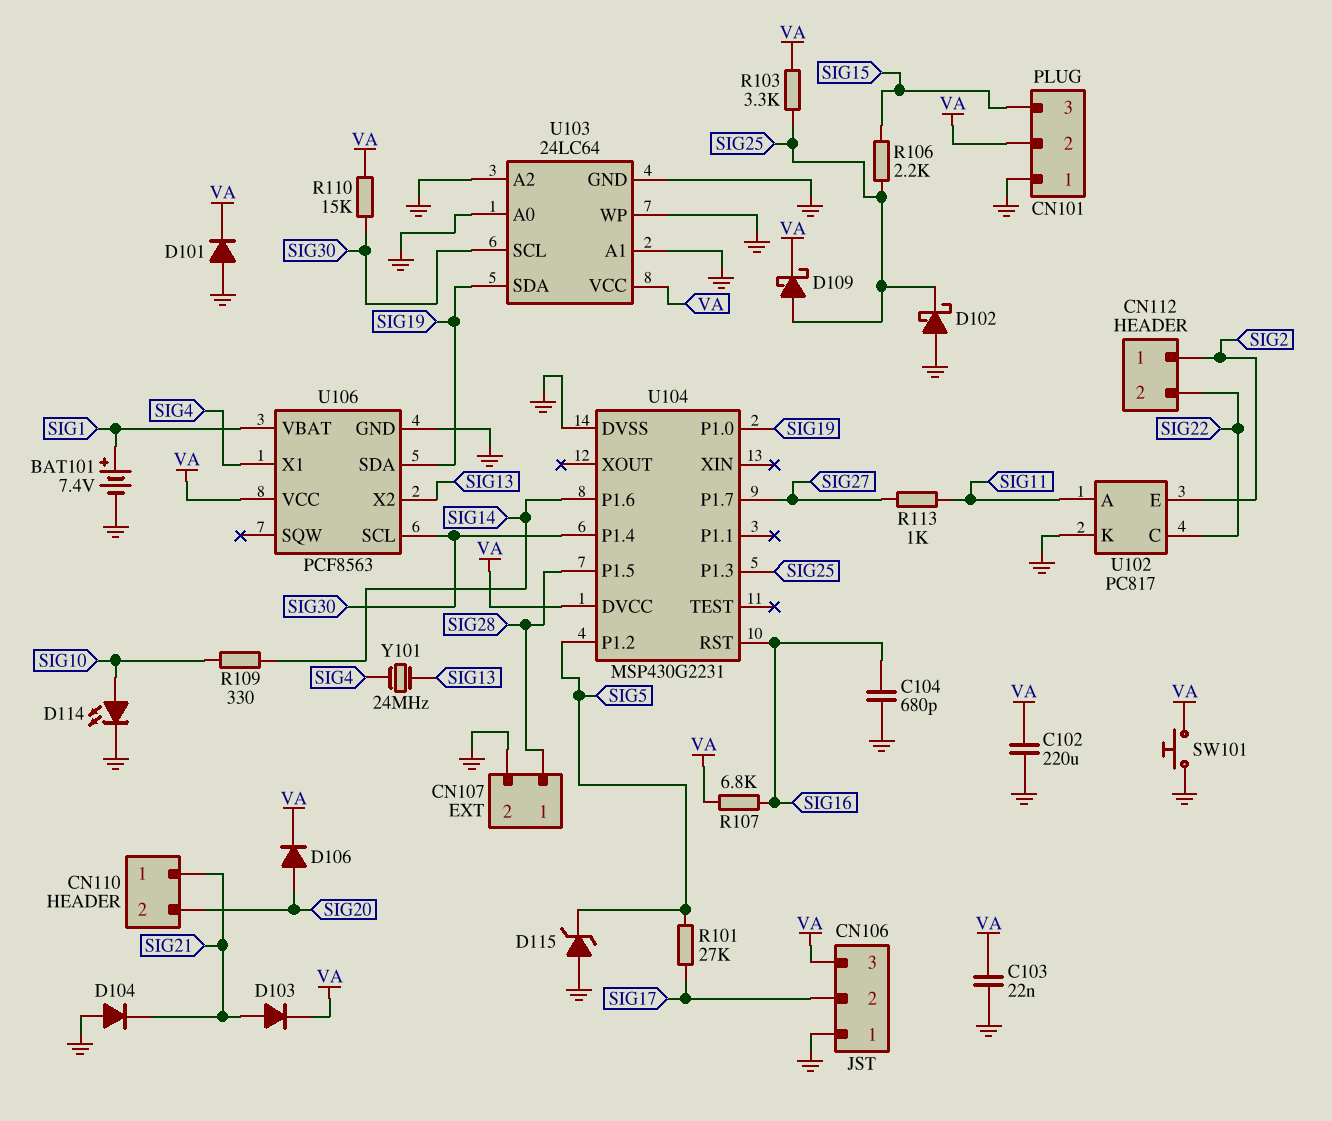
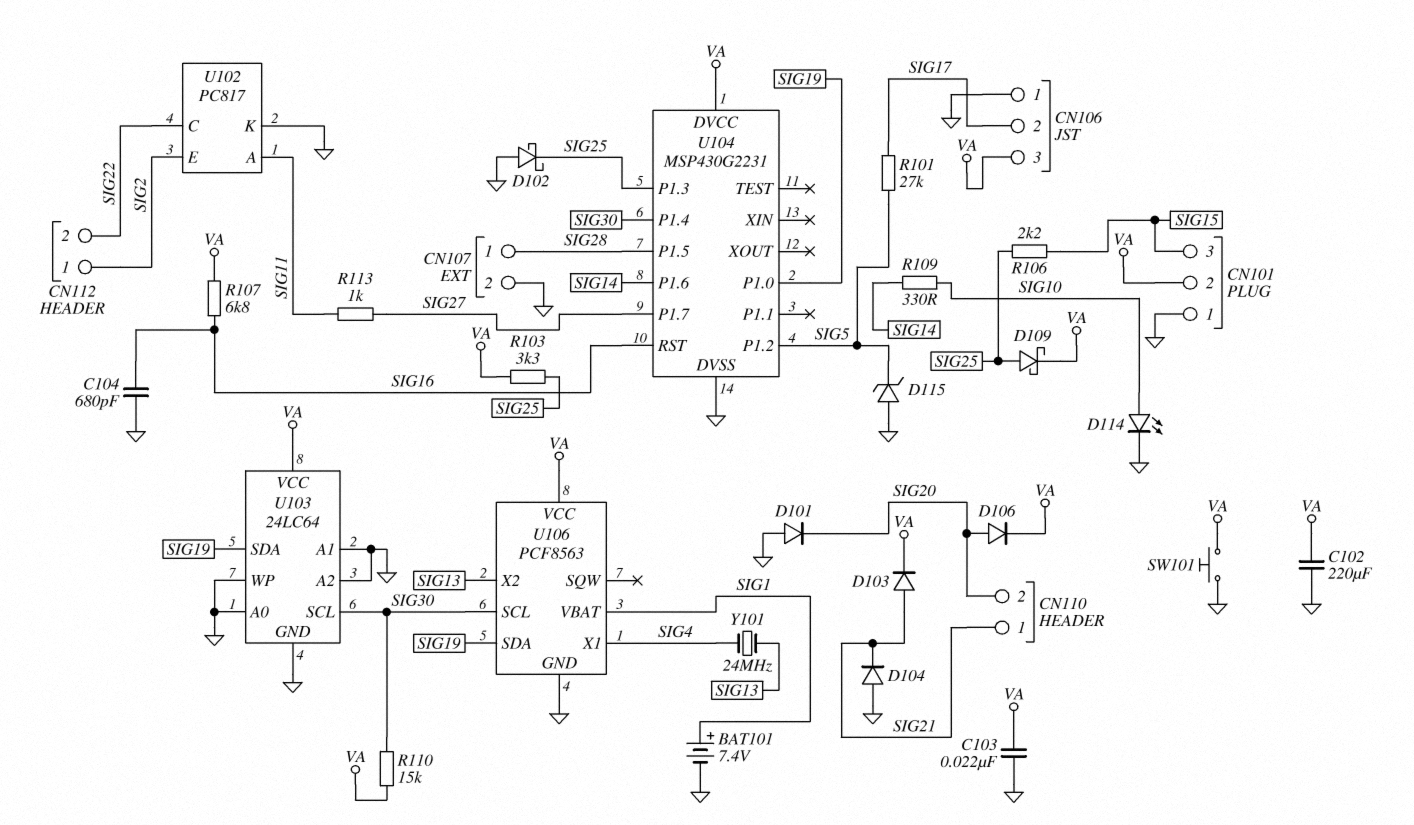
D101: diode (A GND, K VA) -> diode (A GND, K SIG20)

